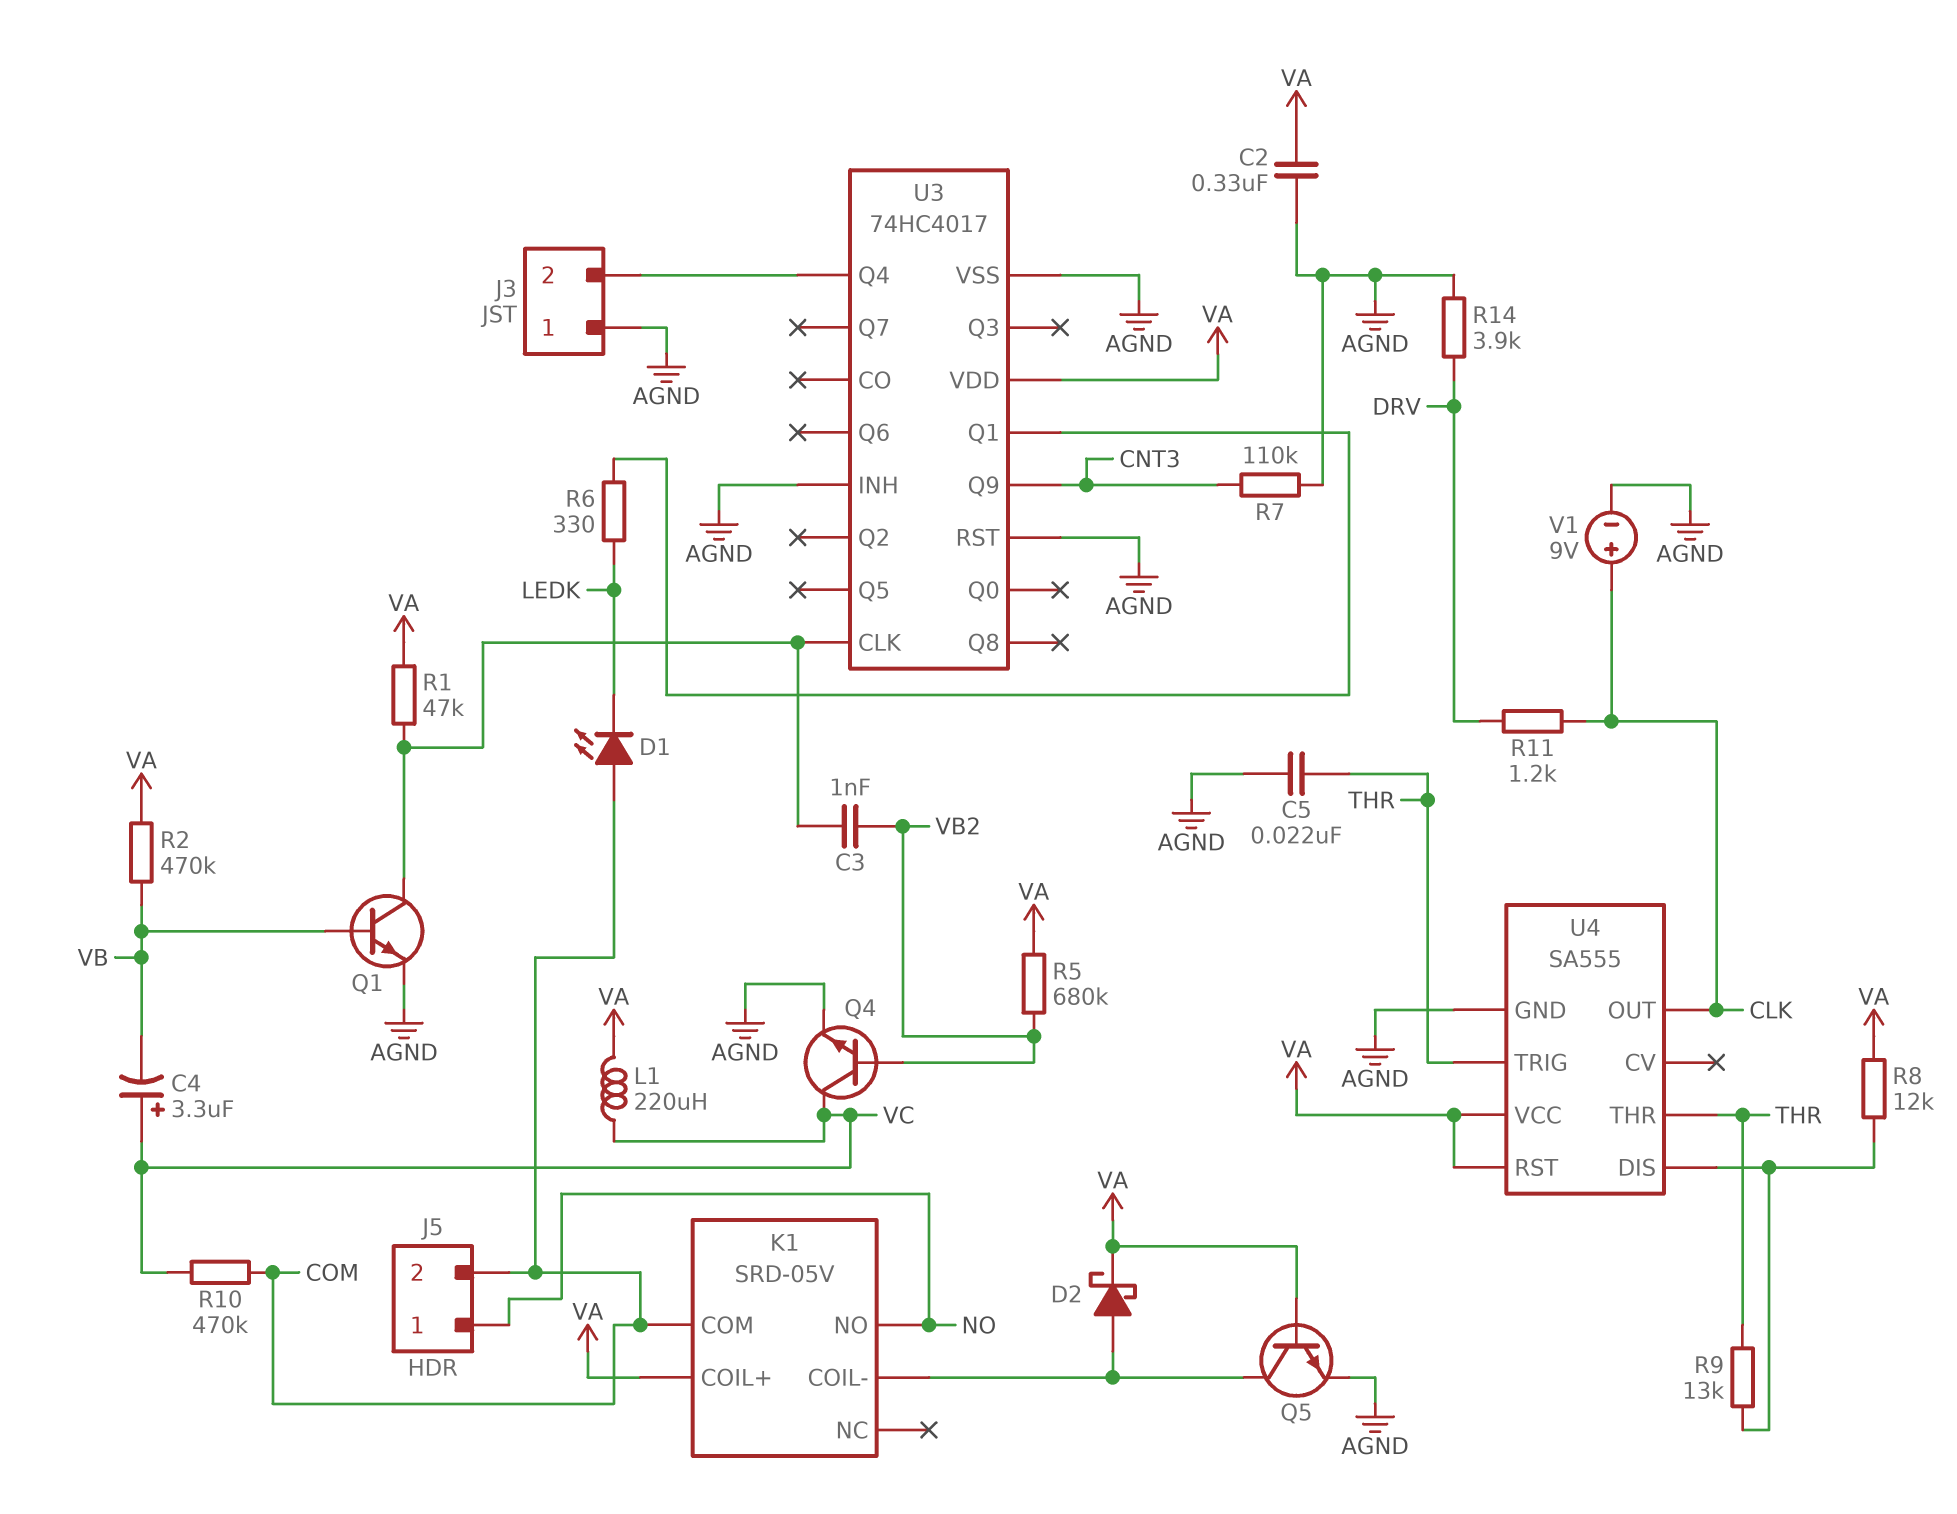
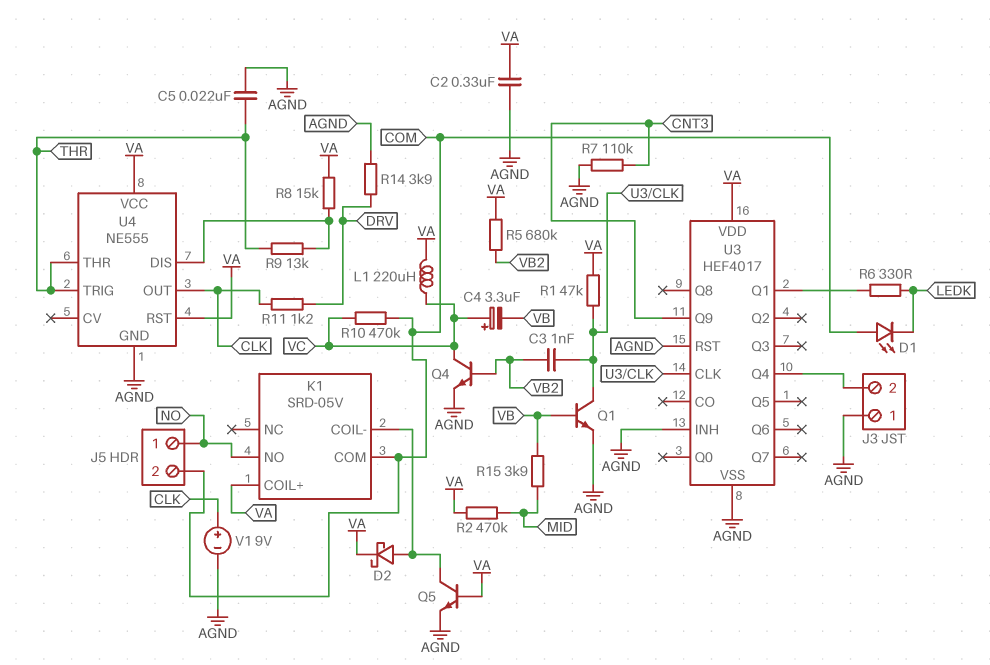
R2: 470k (VA, VB) -> 470k (MID, VA)
R8: 12k (U4/DIS, VA) -> 15k (U4/DIS, VA)
R15: none -> 3.9k (MID, VB)
U3: 74HC4017 -> HEF4017
U4: SA555 -> NE555

